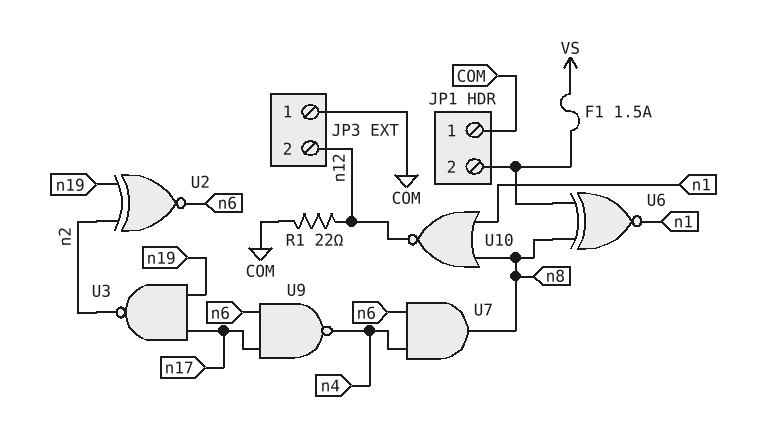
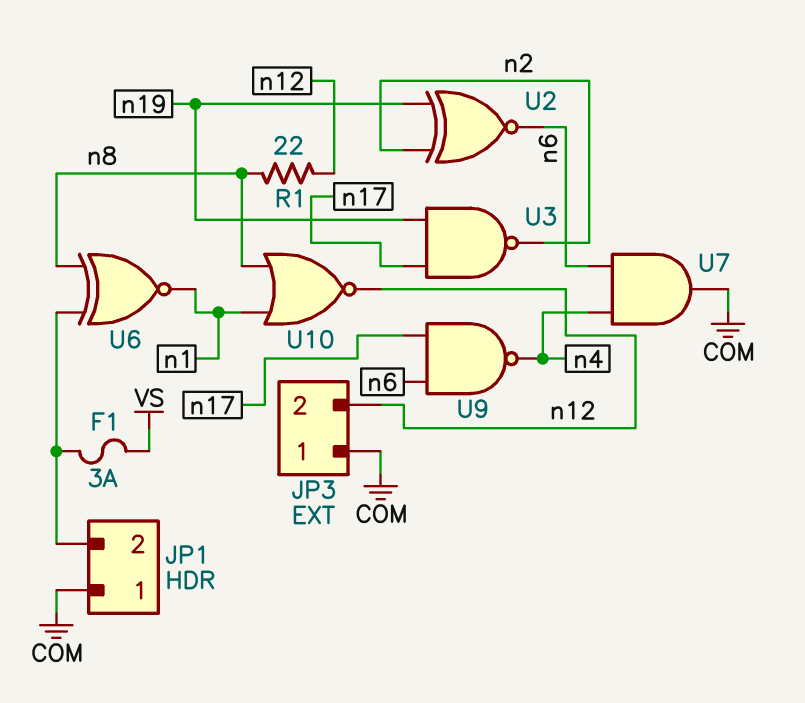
F1: 1.5A (JP1/2, VS) -> 3A (JP1/2, VS)
R1: 22 (COM, n12) -> 22 (n8, n12)
U7: AND (in n4, in n6, out n8) -> AND (in n4, in n6, out COM)

